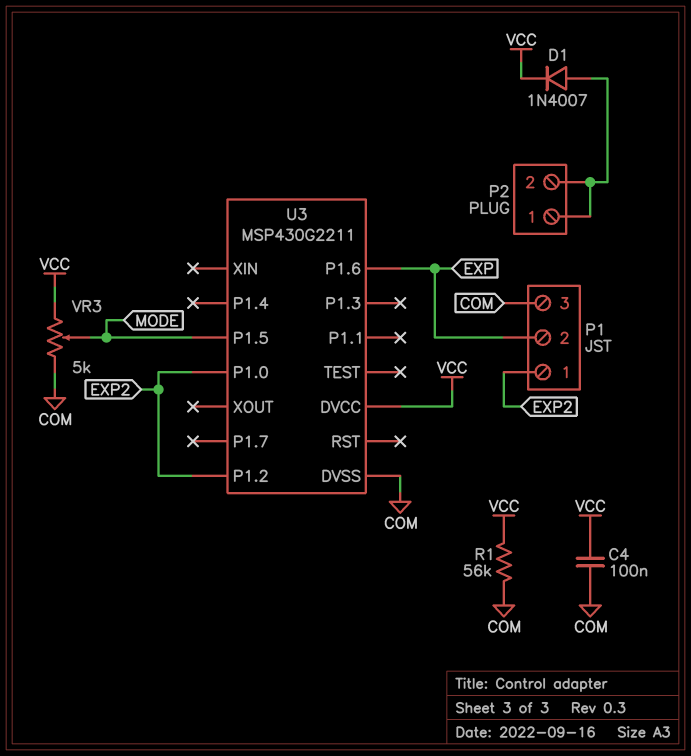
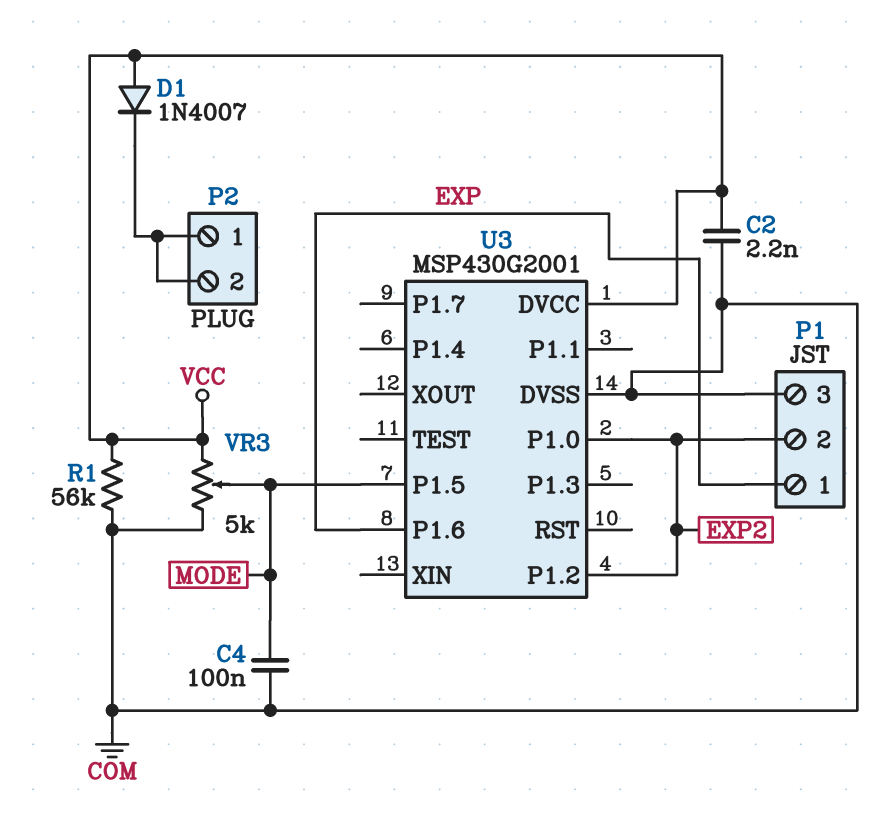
C2: none -> 2.2nF (COM, VCC)
C4: 100nF (COM, VCC) -> 100nF (COM, MODE)
D1: diode 1N4007 (A P2/1, K VCC) -> diode 1N4007 (A VCC, K P2/1)
P1 pin 1: EXP2 -> EXP
P1 pin 2: EXP -> EXP2
U3: MSP430G2211 -> MSP430G2001

